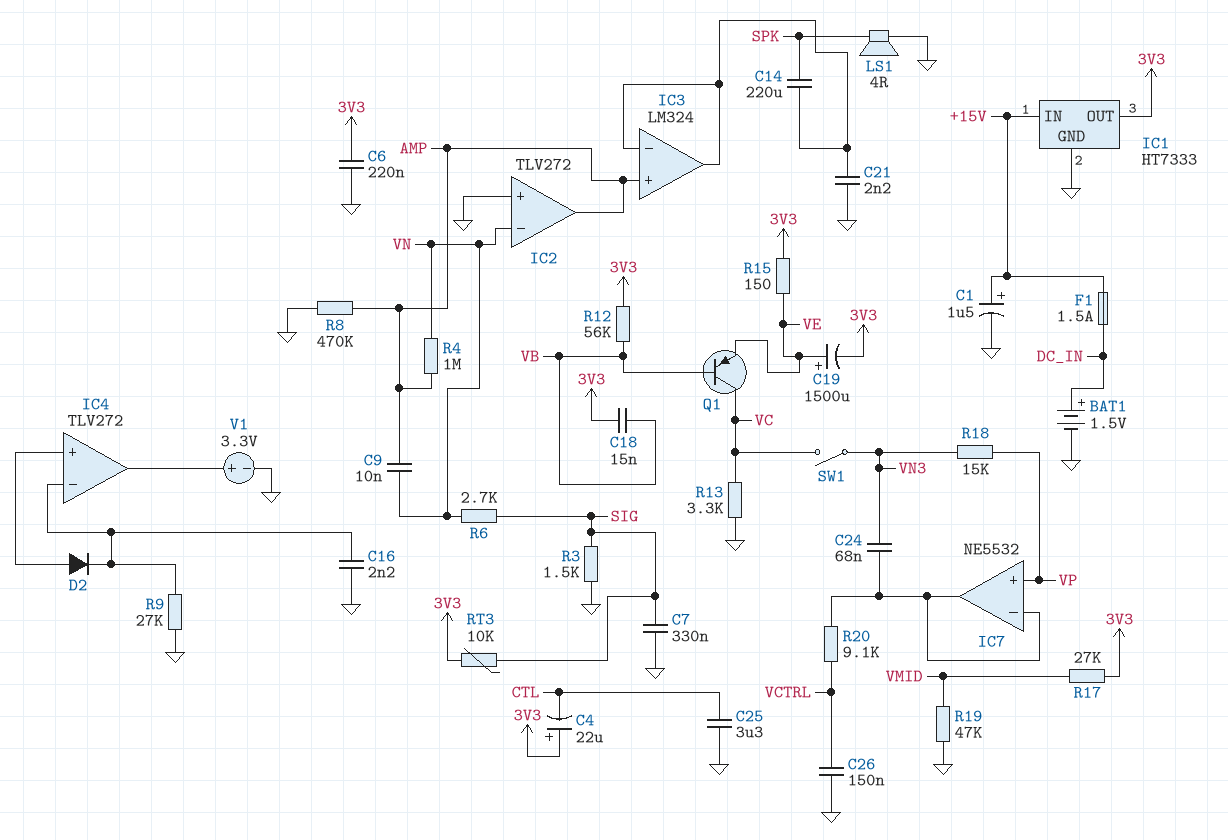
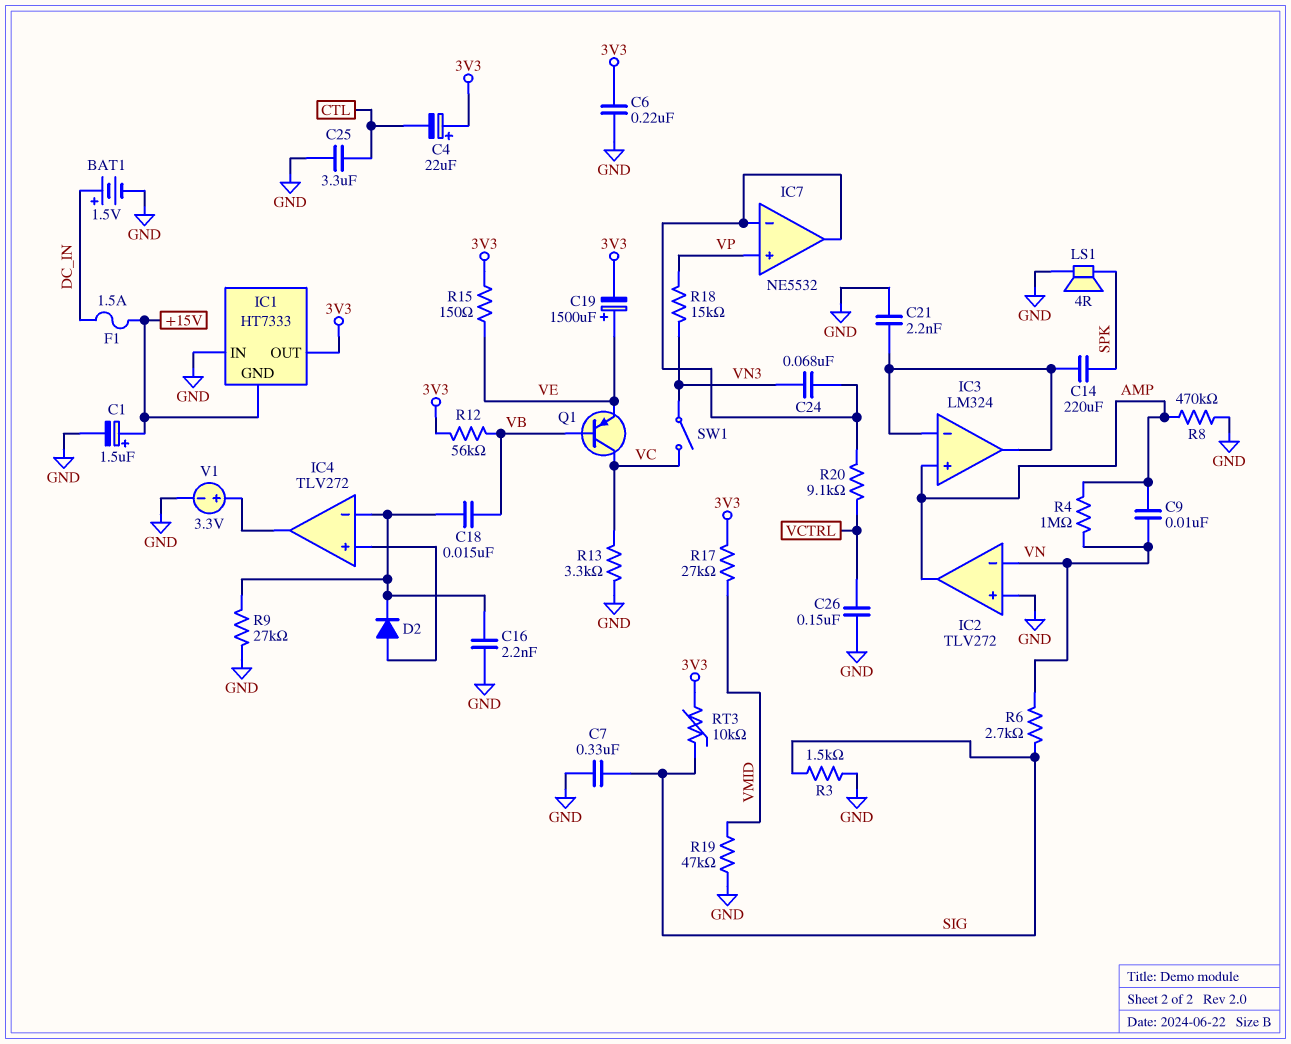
C18: 15nF (3V3, VB) -> 15nF (IC4/in-, VB)
IC1 pin GND: GND -> +15V
IC1 pin IN: +15V -> GND

